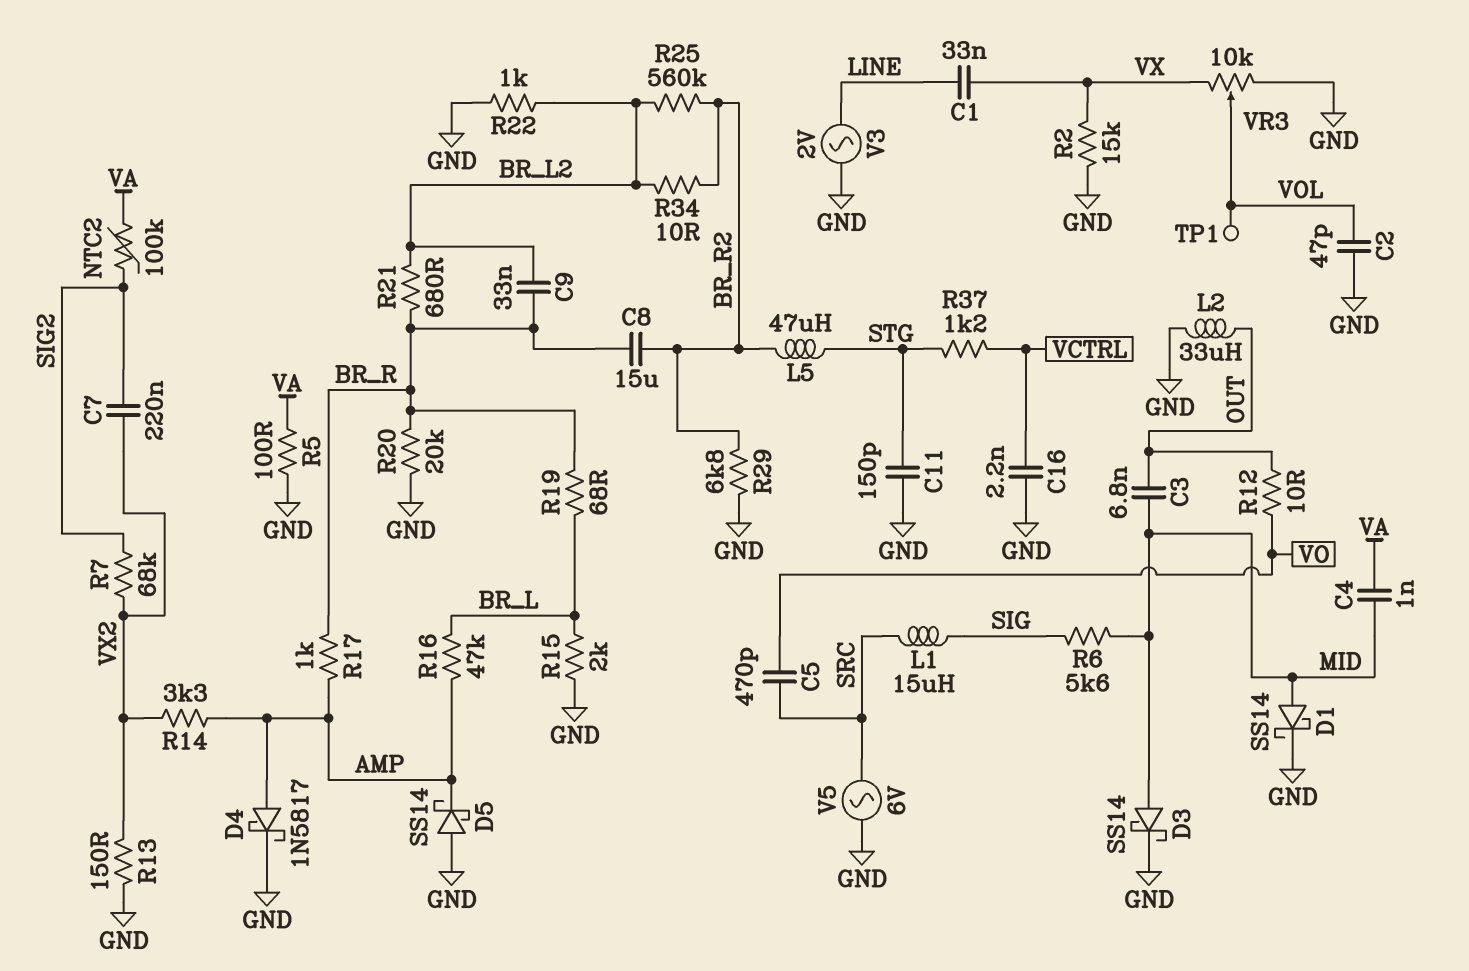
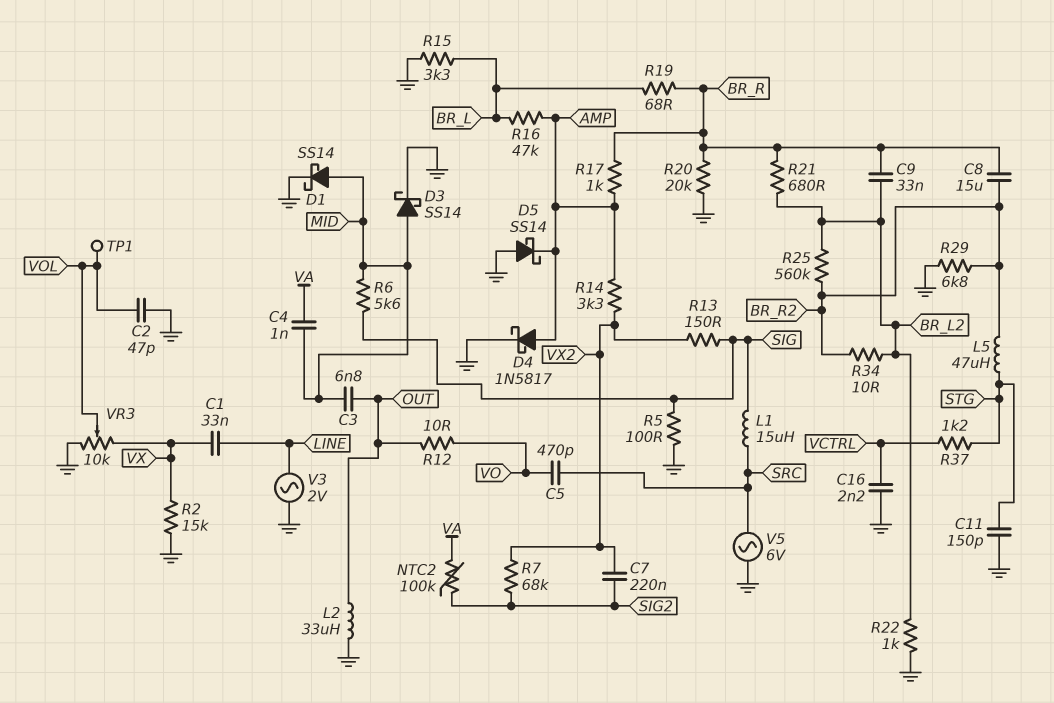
R5: 100 (GND, VA) -> 100 (GND, SIG)
R13: 150 (GND, VX2) -> 150 (SIG, VX2)
R15: 2k (BR_L, GND) -> 3.3k (BR_L, GND)

